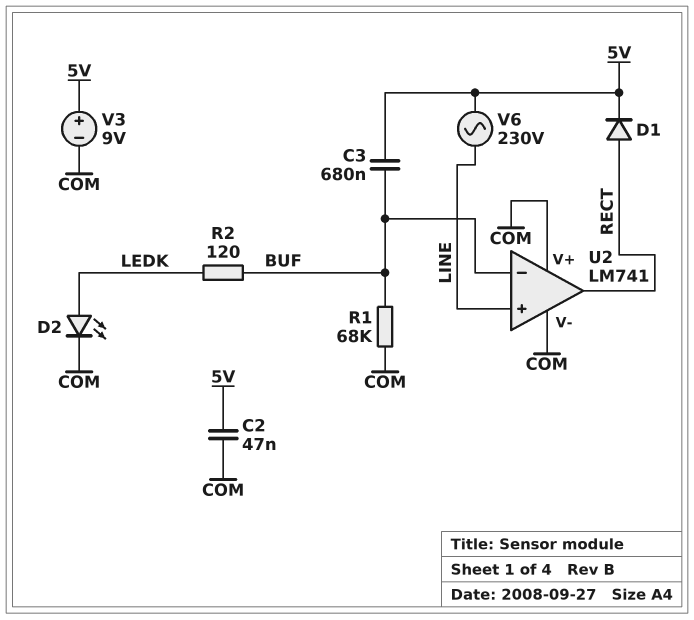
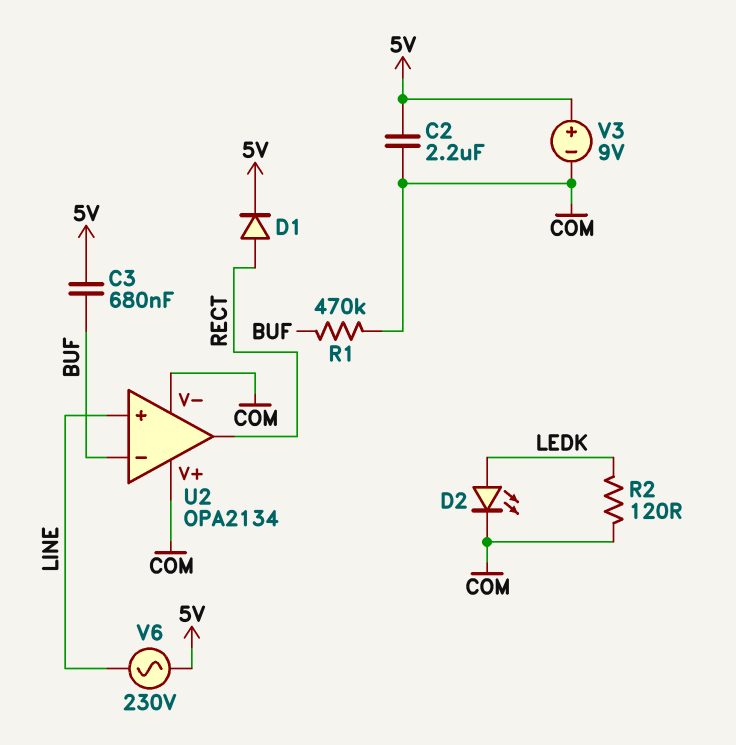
C2: 47nF (5V, COM) -> 2.2uF (5V, COM)
R1: 68k (BUF, COM) -> 470k (BUF, COM)
R2: 120 (BUF, LEDK) -> 120 (COM, LEDK)
U2: LM741 -> OPA2134

